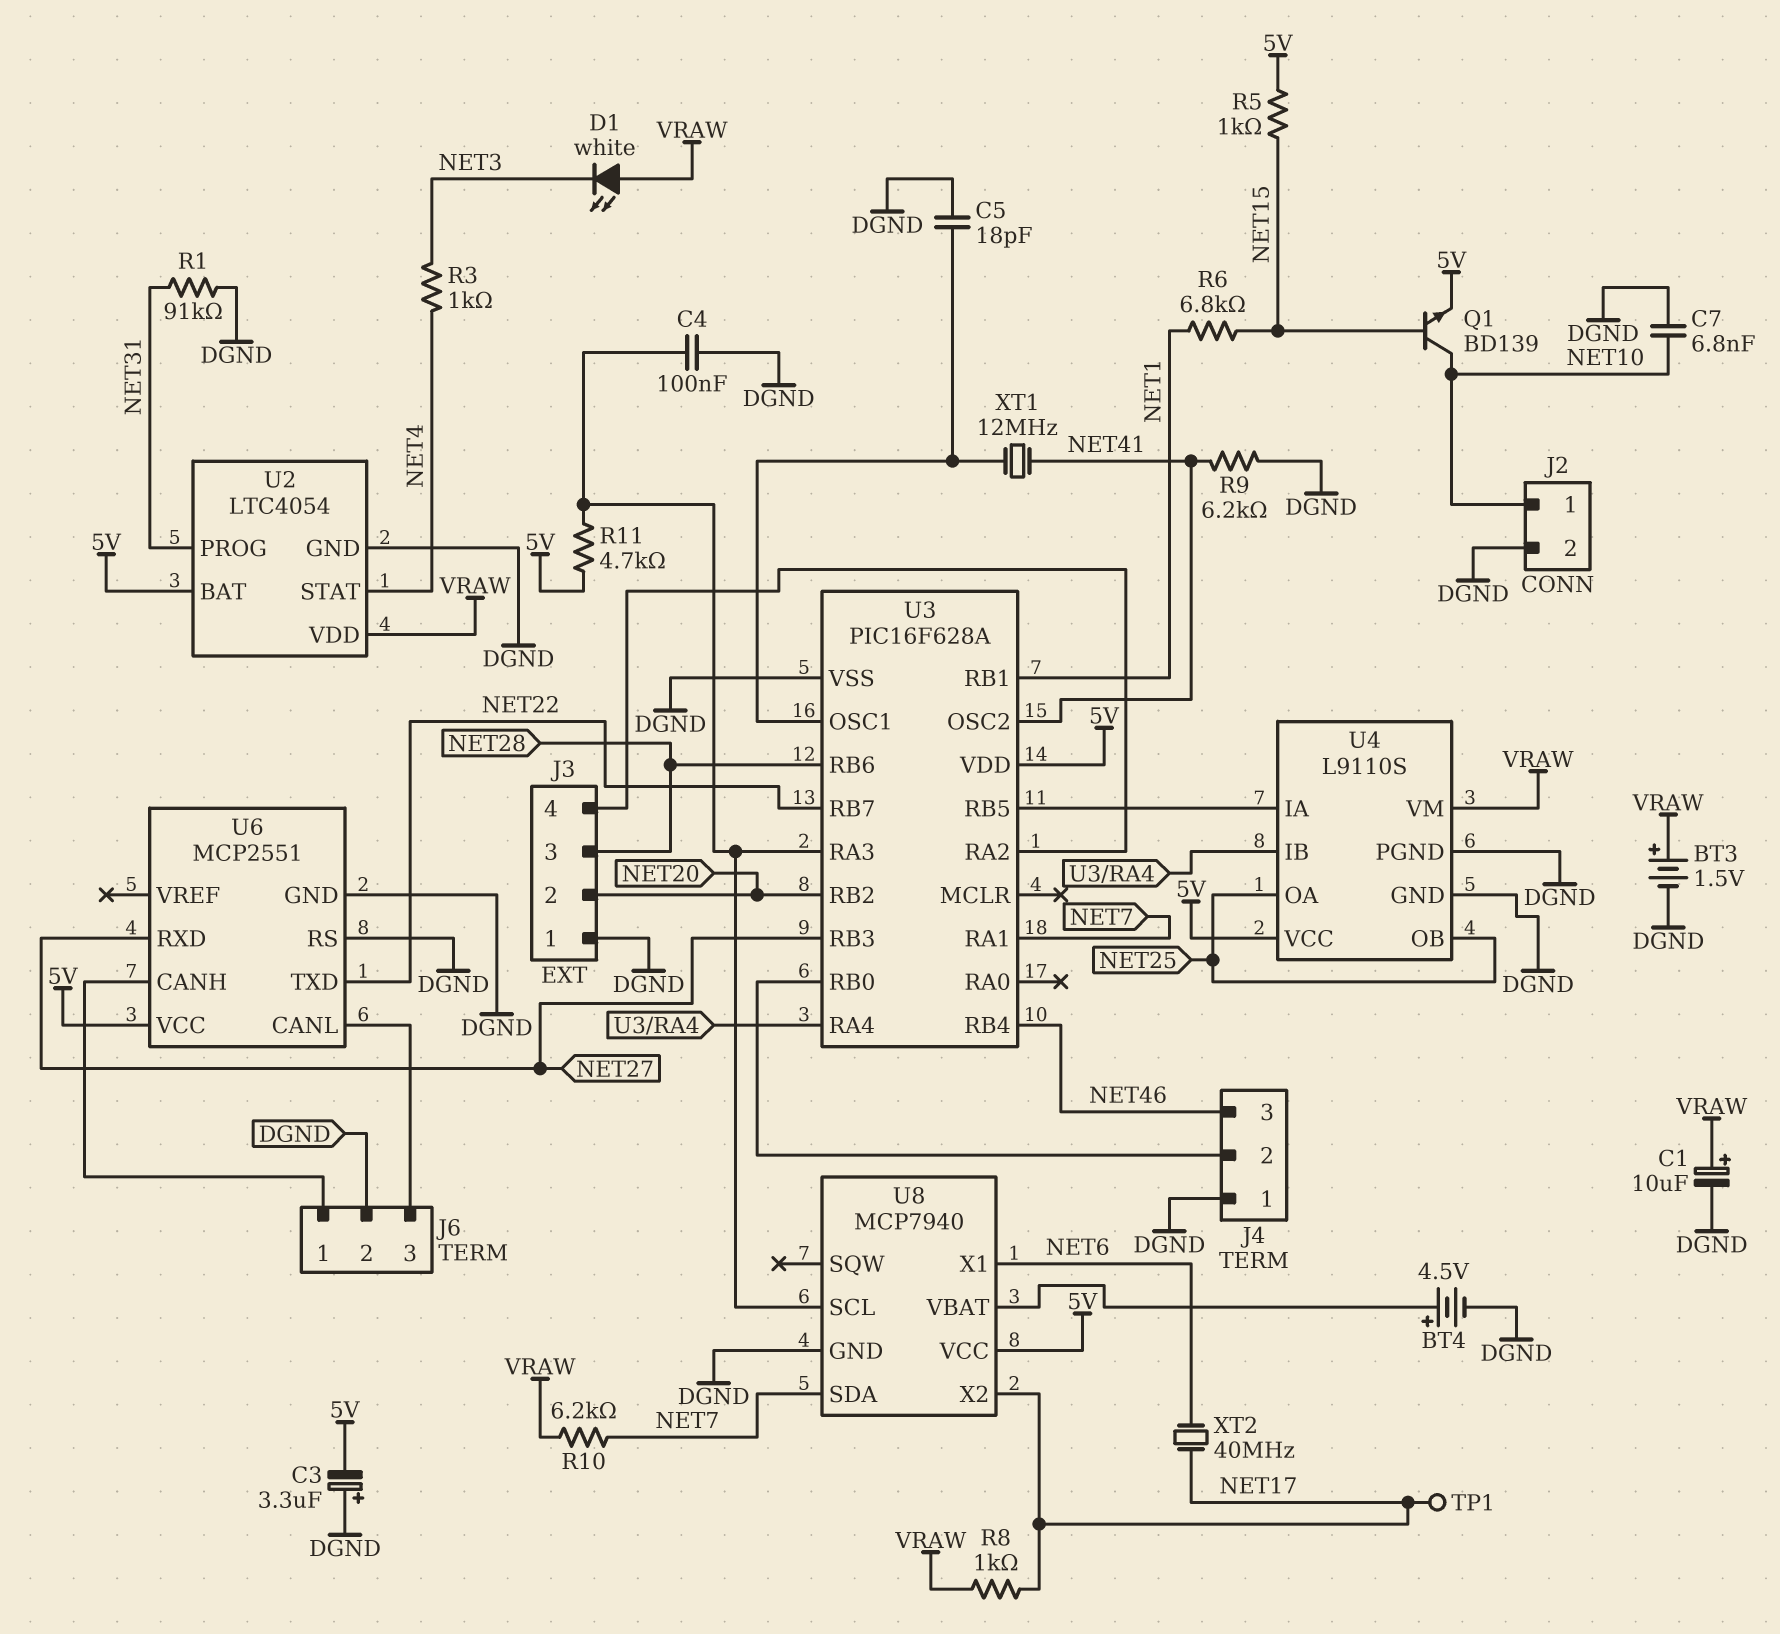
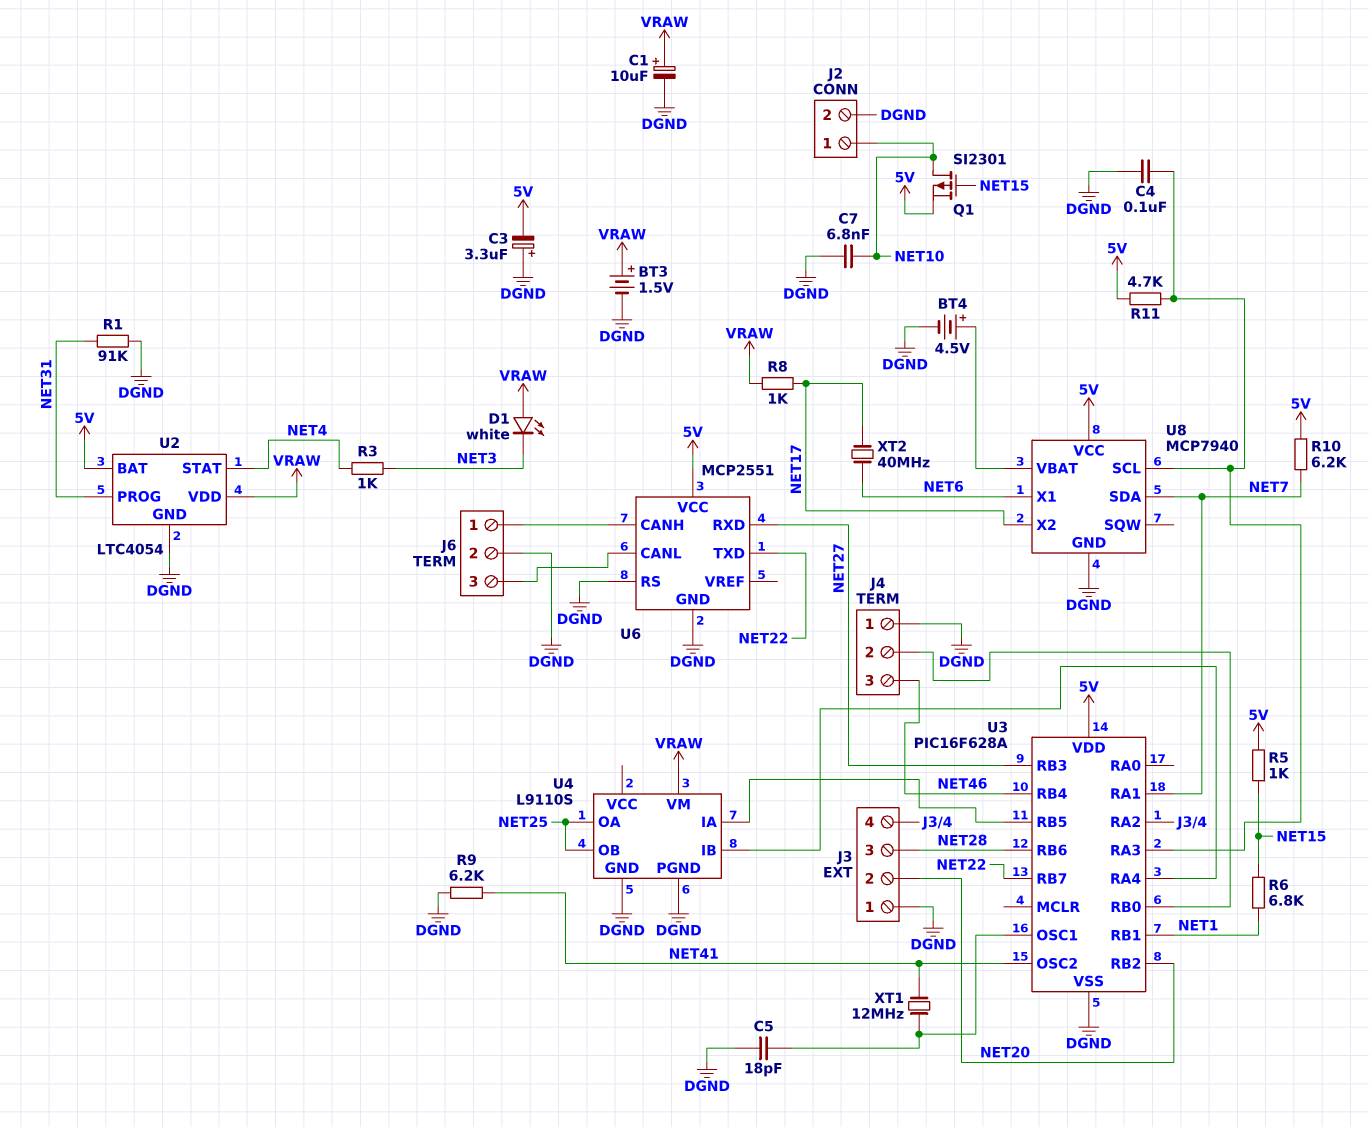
Q1: NPN BD139 (B NET15, C NET10, E 5V) -> PMOS SI2301 (G NET15, D NET10, S 5V)
R10: 6.2k (NET7, VRAW) -> 6.2k (5V, NET7)
TP1: test point (NET17) -> none
U4 pin VCC: 5V -> none

